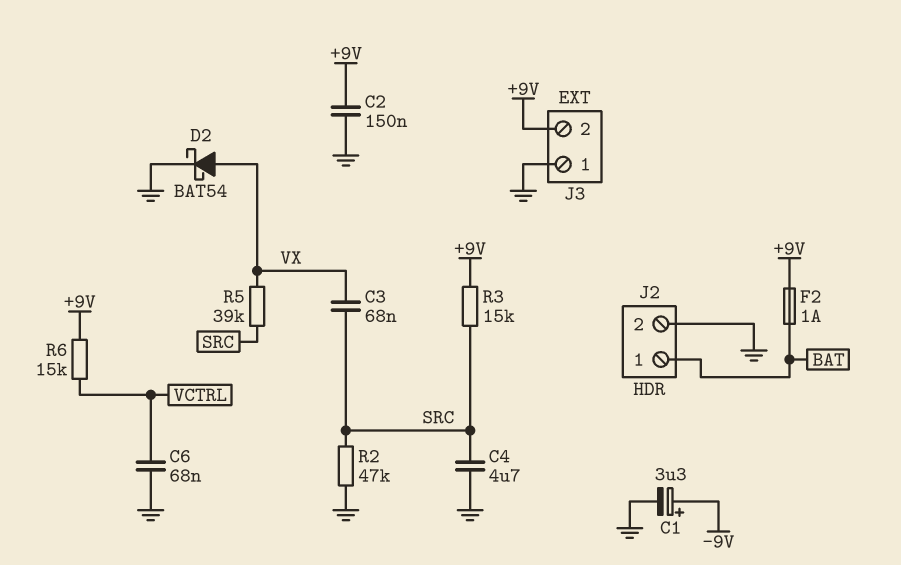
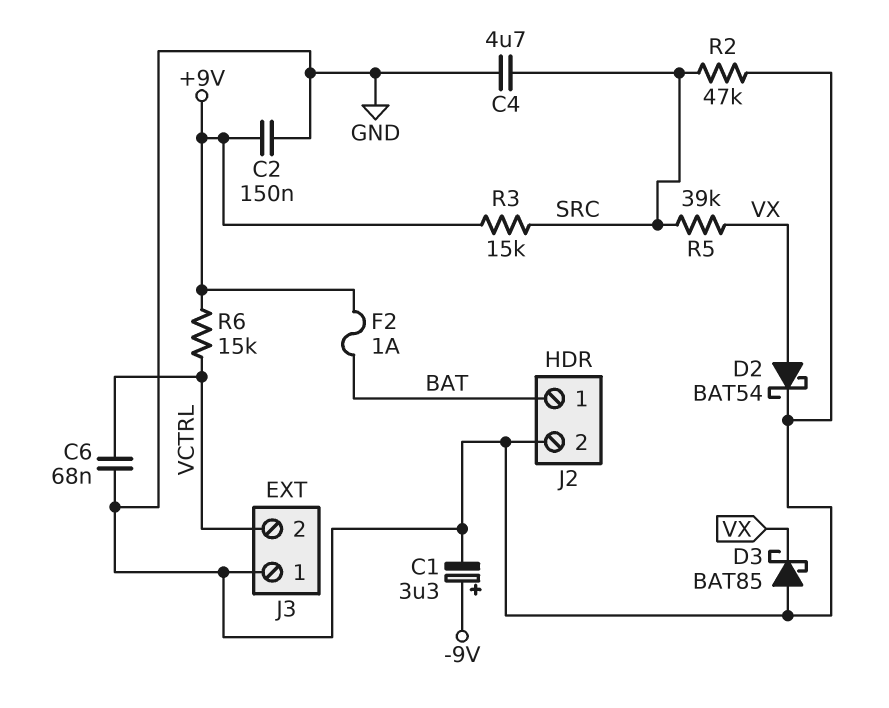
C3: 68nF (SRC, VX) -> none
D3: none -> schottky BAT85 (A GND, K VX)
J3 pin 2: +9V -> VCTRL

